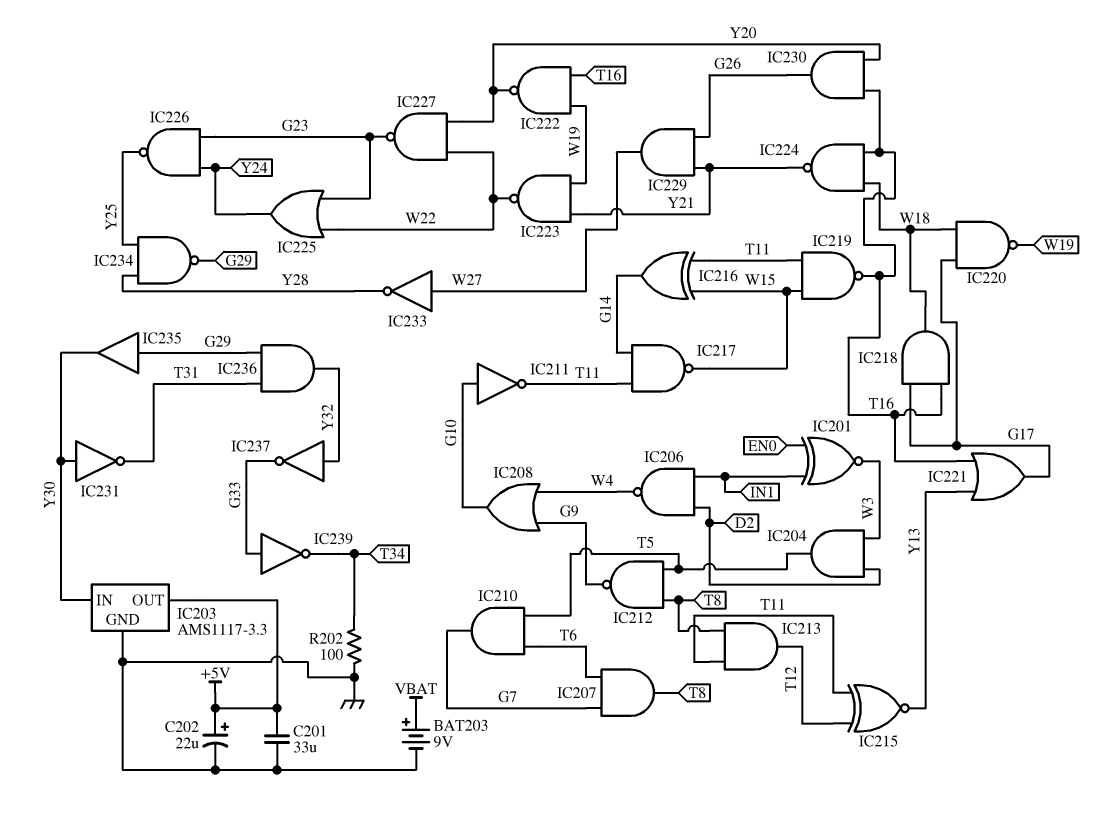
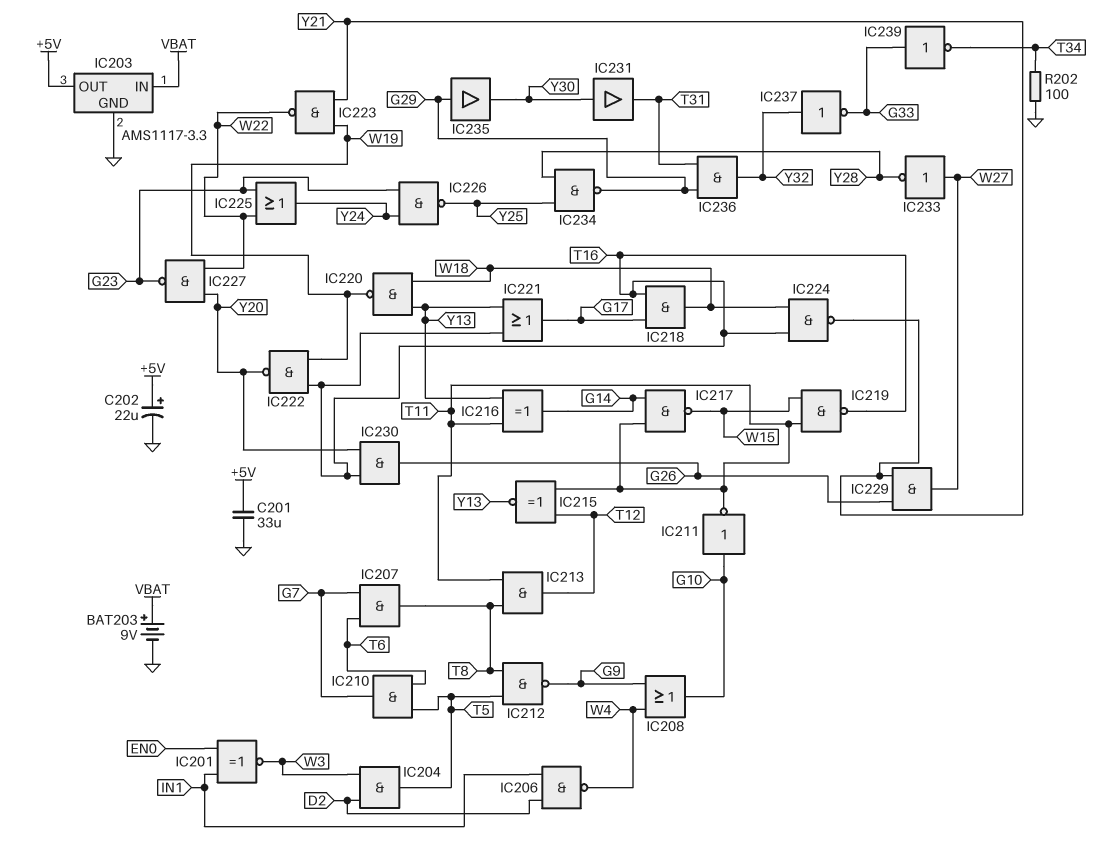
IC203 pin IN: Y30 -> VBAT
IC216: XOR (in T11, in W15, out G14) -> XOR (in T11, in Y13, out G14)
IC220: NAND (in G17, in W18, out W19) -> NAND (in W18, in Y13, out W19)
IC231: NOT (in Y30, out T31) -> buffer (in Y30, out T31)

